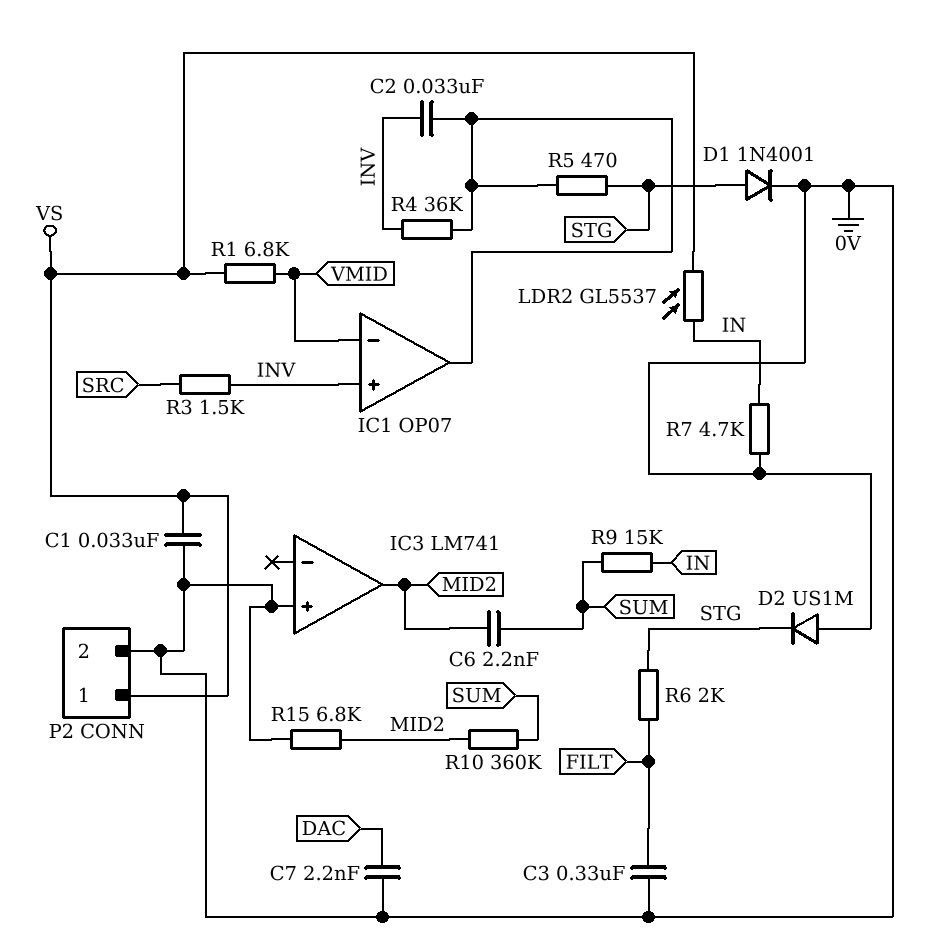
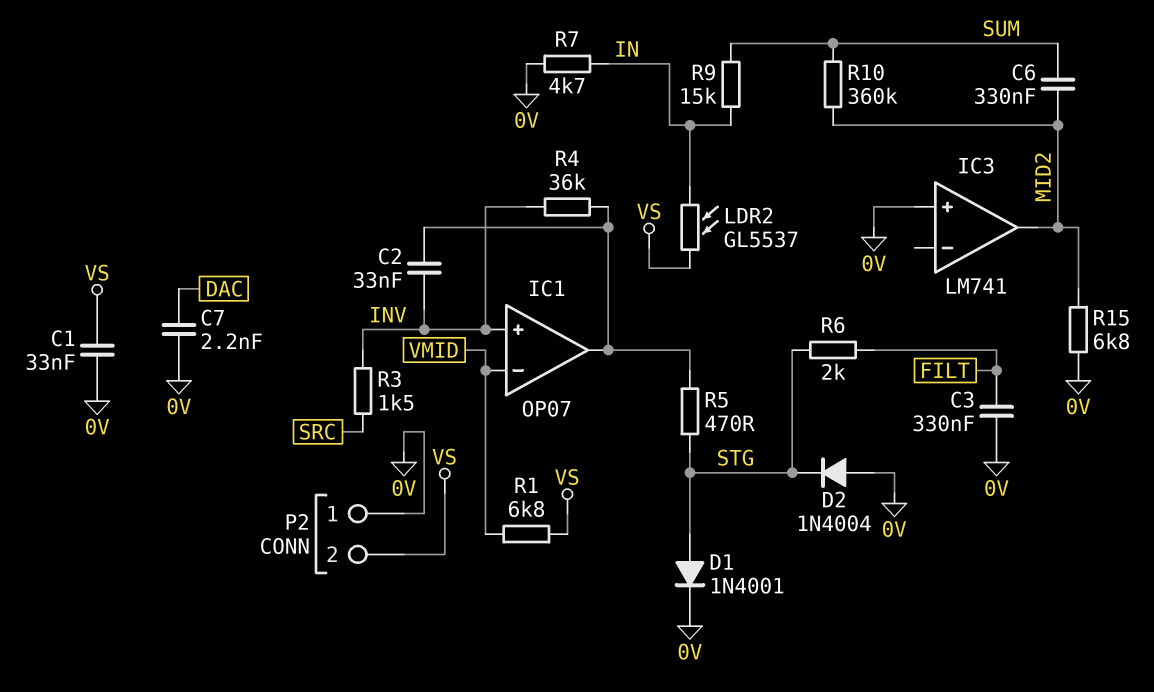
C6: 2.2nF (MID2, SUM) -> 330nF (MID2, SUM)
D2: diode US1M (A 0V, K STG) -> diode 1N4004 (A 0V, K STG)
P2 pin 1: VS -> 0V
P2 pin 2: 0V -> VS

